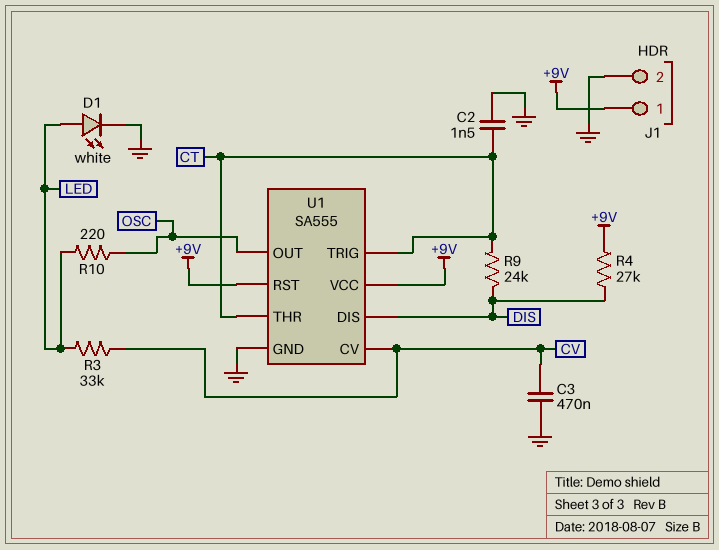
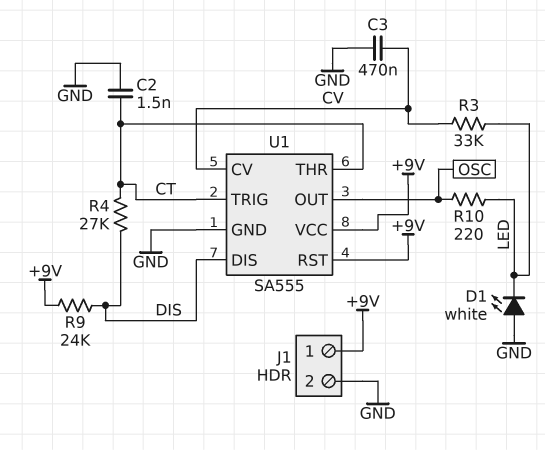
D1: LED white (A LED, K GND) -> LED white (A GND, K LED)
R4: 27k (+9V, DIS) -> 27k (CT, DIS)
R9: 24k (CT, DIS) -> 24k (+9V, DIS)

